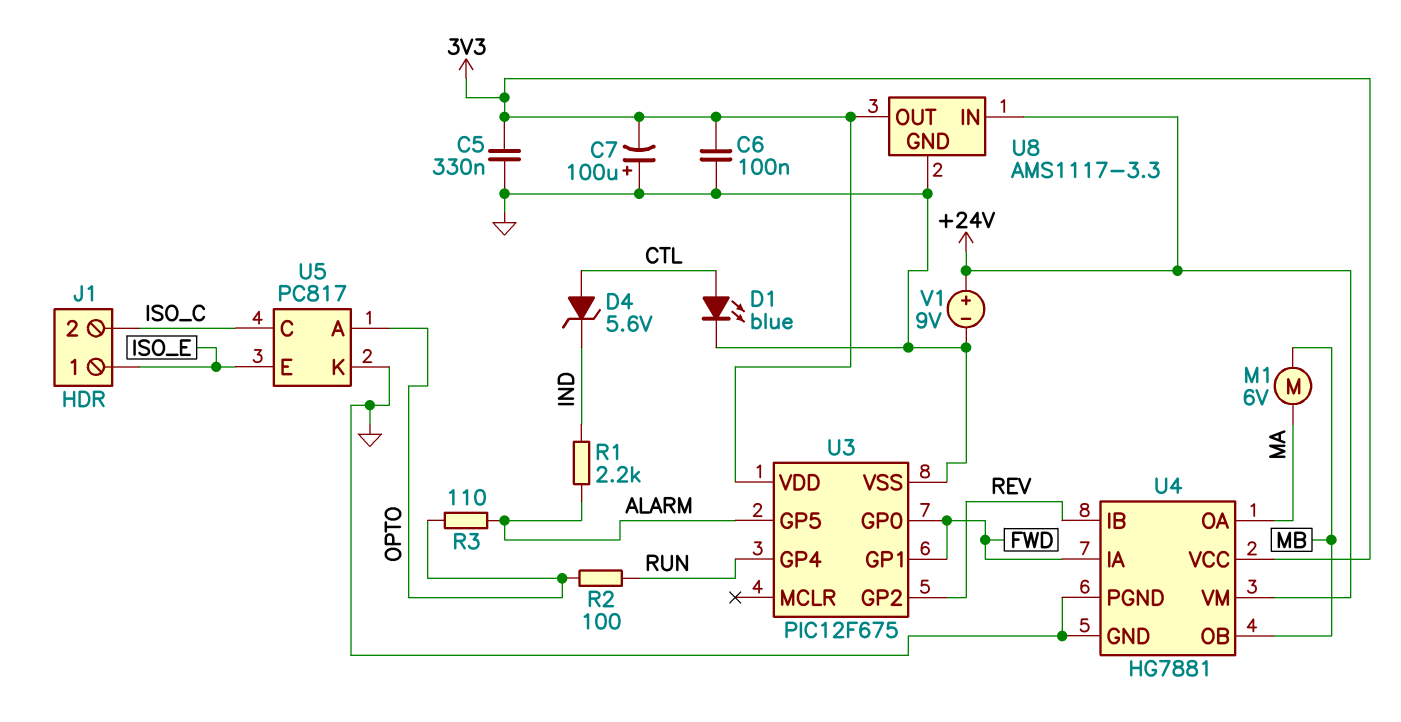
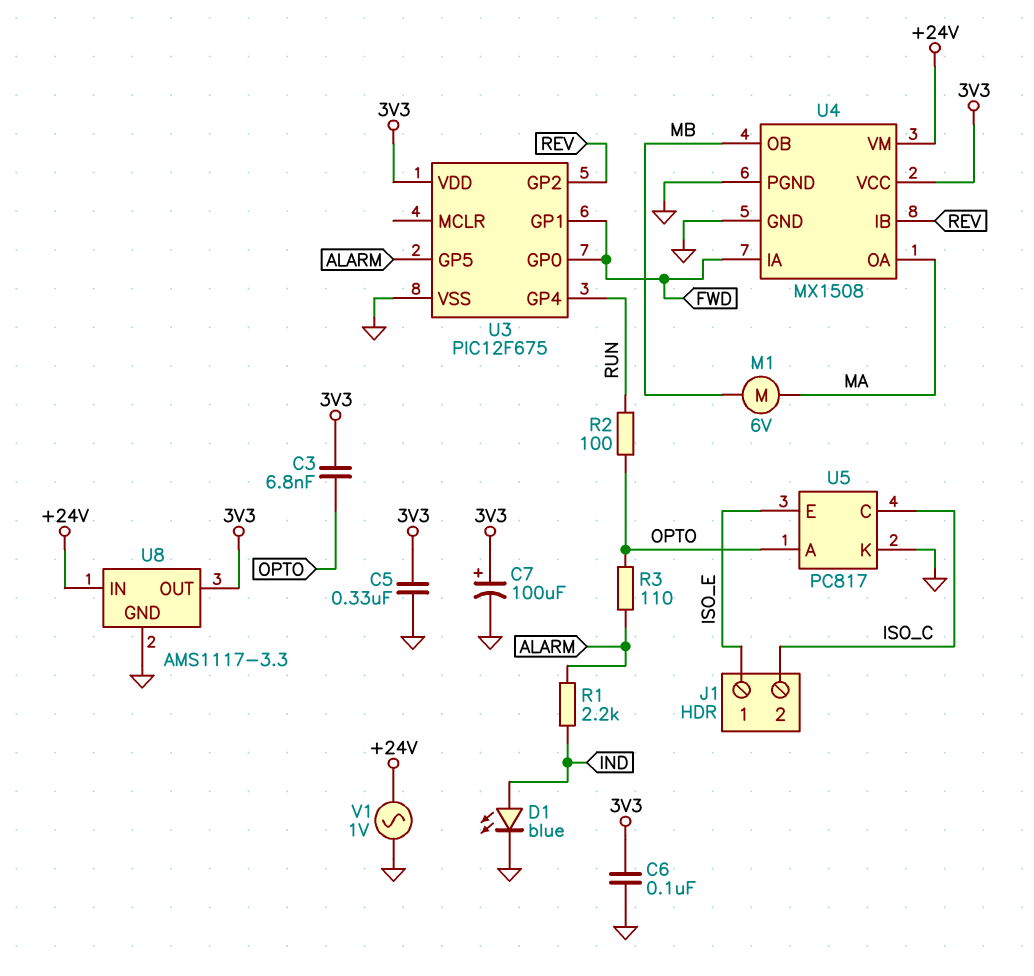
C3: none -> 6.8nF (3V3, OPTO)
C7: 100uF (plus GND, minus 3V3) -> 100uF (plus 3V3, minus GND)
D1: LED blue (A CTL, K GND) -> LED blue (A IND, K GND)
D4: zener 5.6V (A CTL, K IND) -> none
U4: HG7881 -> MX1508
V1: 9V (plus +24V, minus GND) -> AC 1V (+24V, GND)

